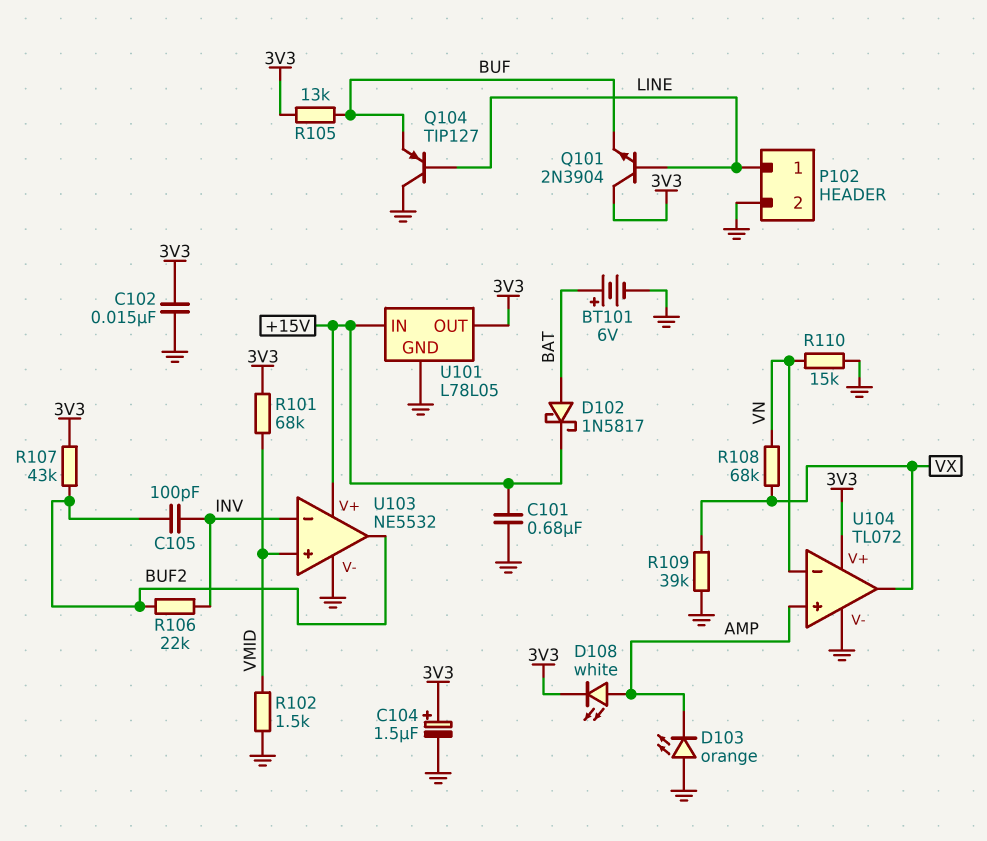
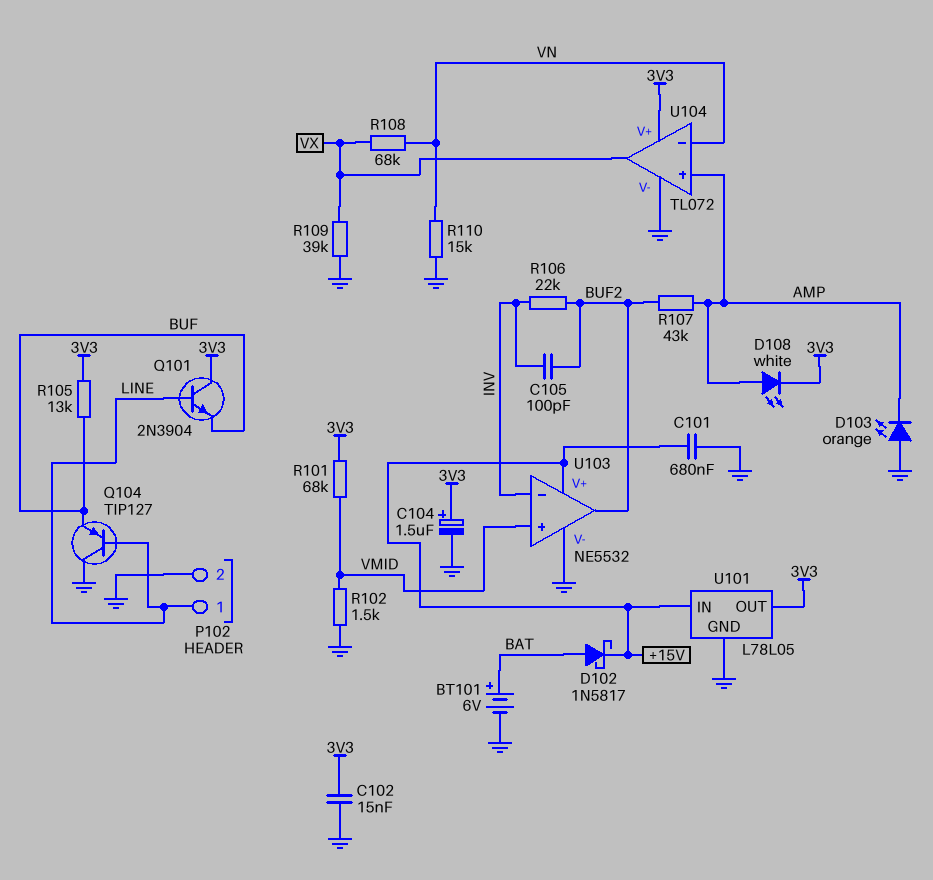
R107: 43k (3V3, BUF2) -> 43k (AMP, BUF2)

